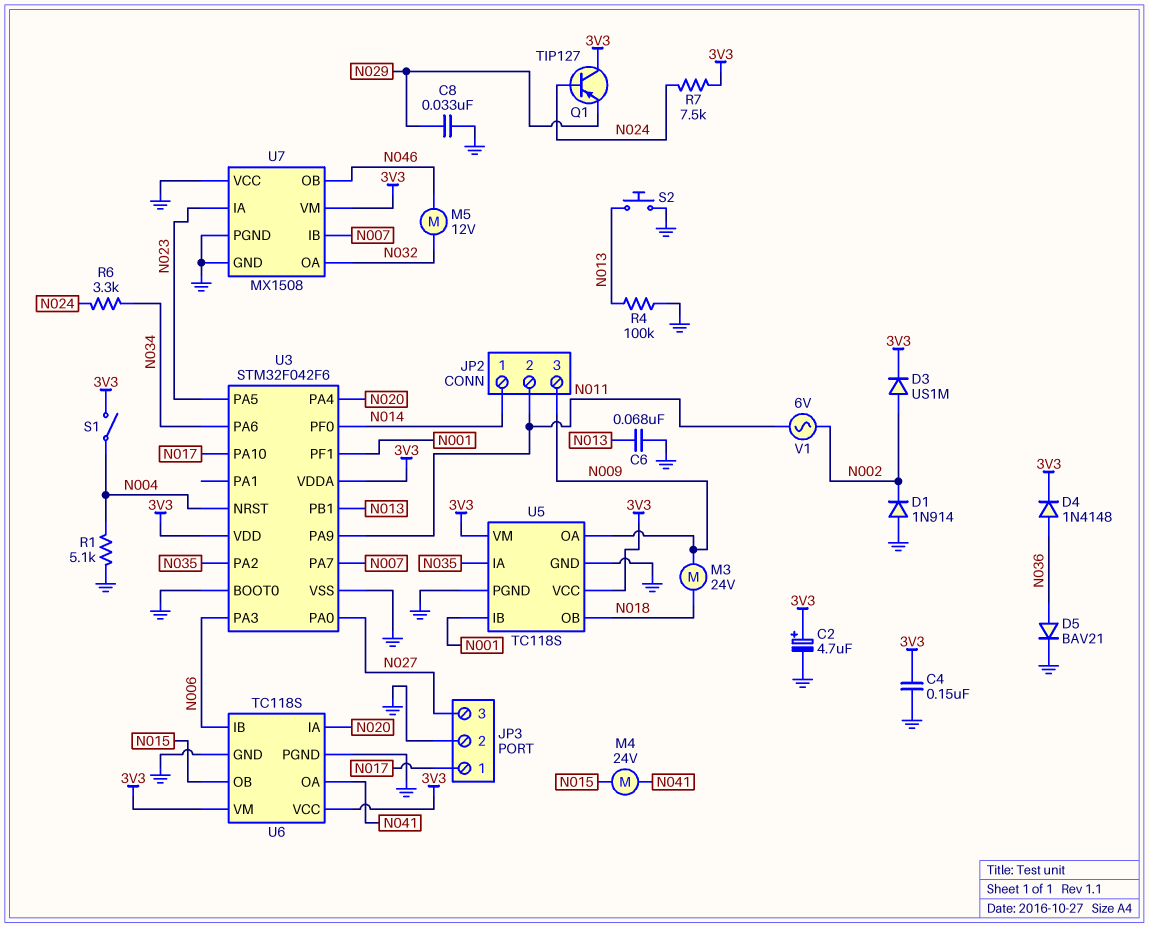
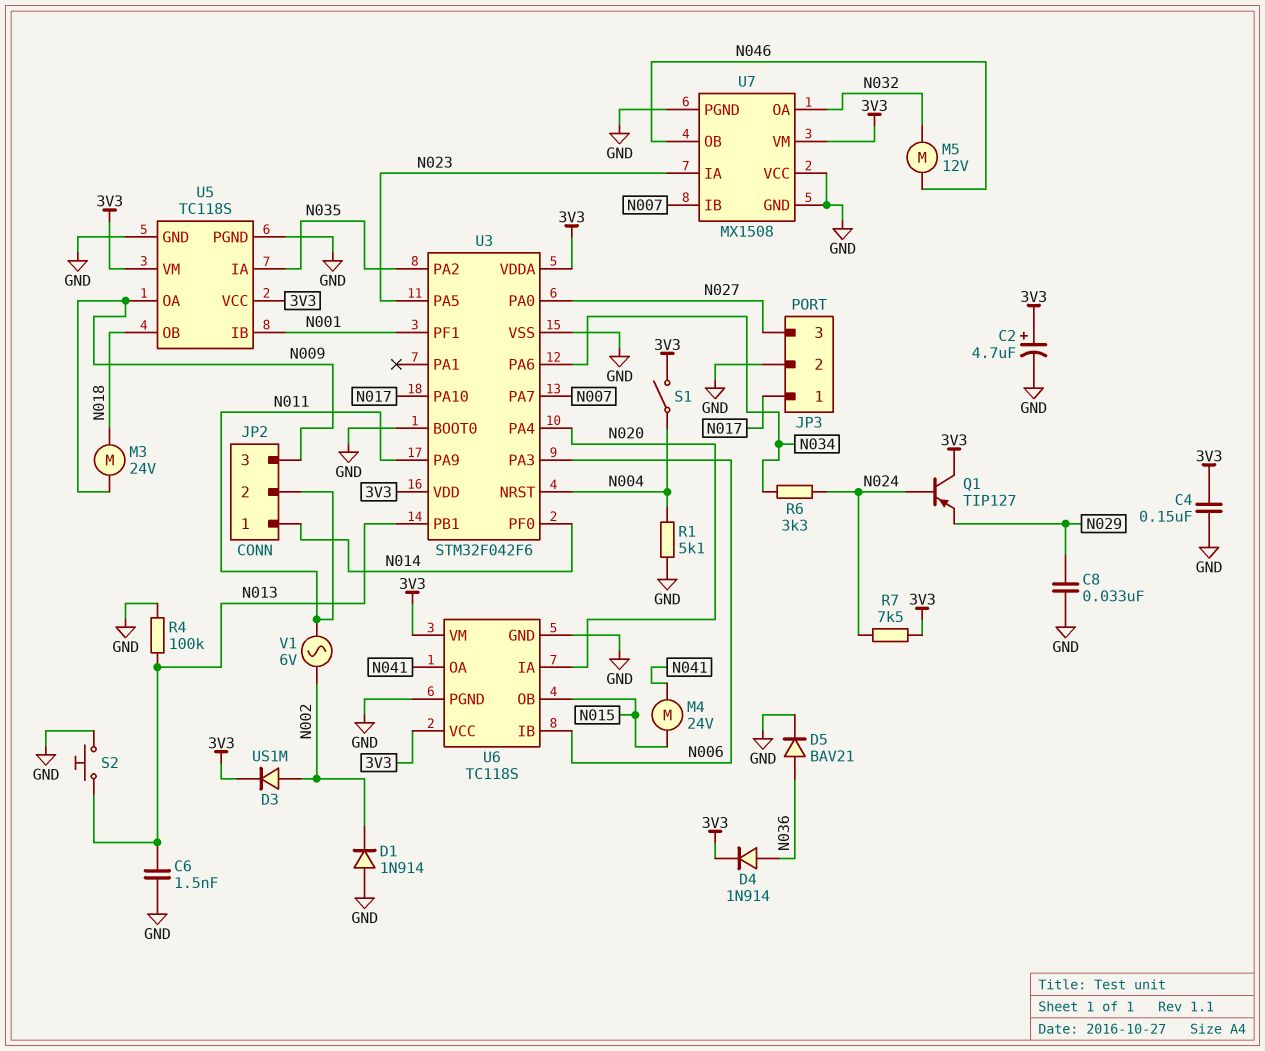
C6: 68nF (GND, N013) -> 1.5nF (GND, N013)
D4: diode 1N4148 (A N036, K 3V3) -> diode 1N914 (A N036, K 3V3)

